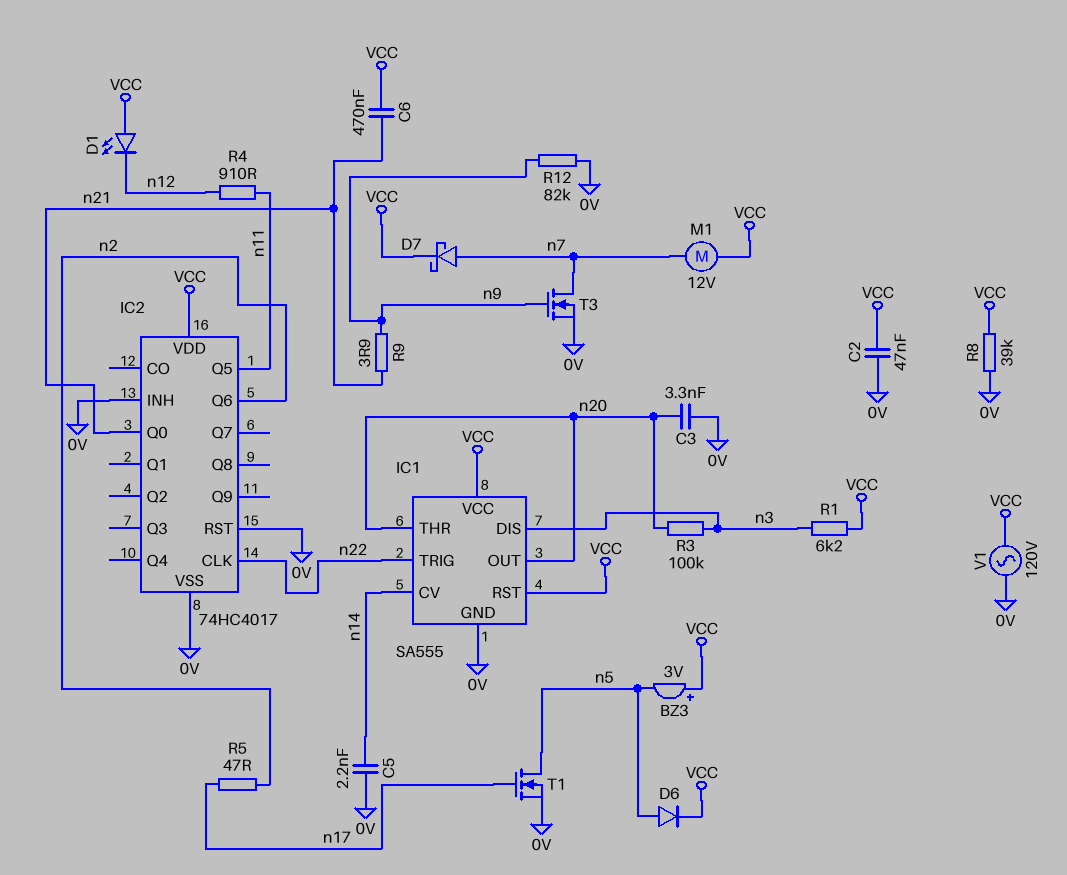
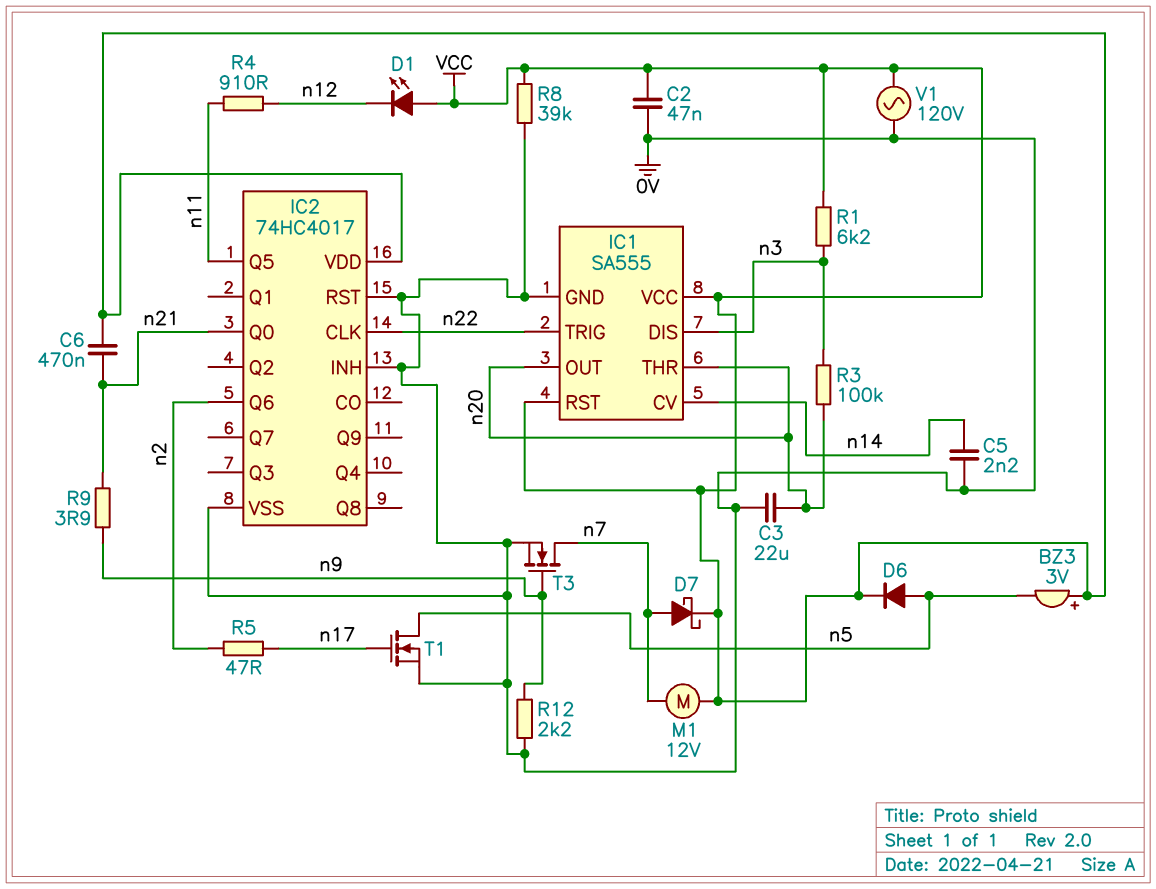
C3: 3.3nF (0V, n20) -> 22uF (0V, n20)
R12: 82k (0V, n9) -> 2.2k (0V, n9)

